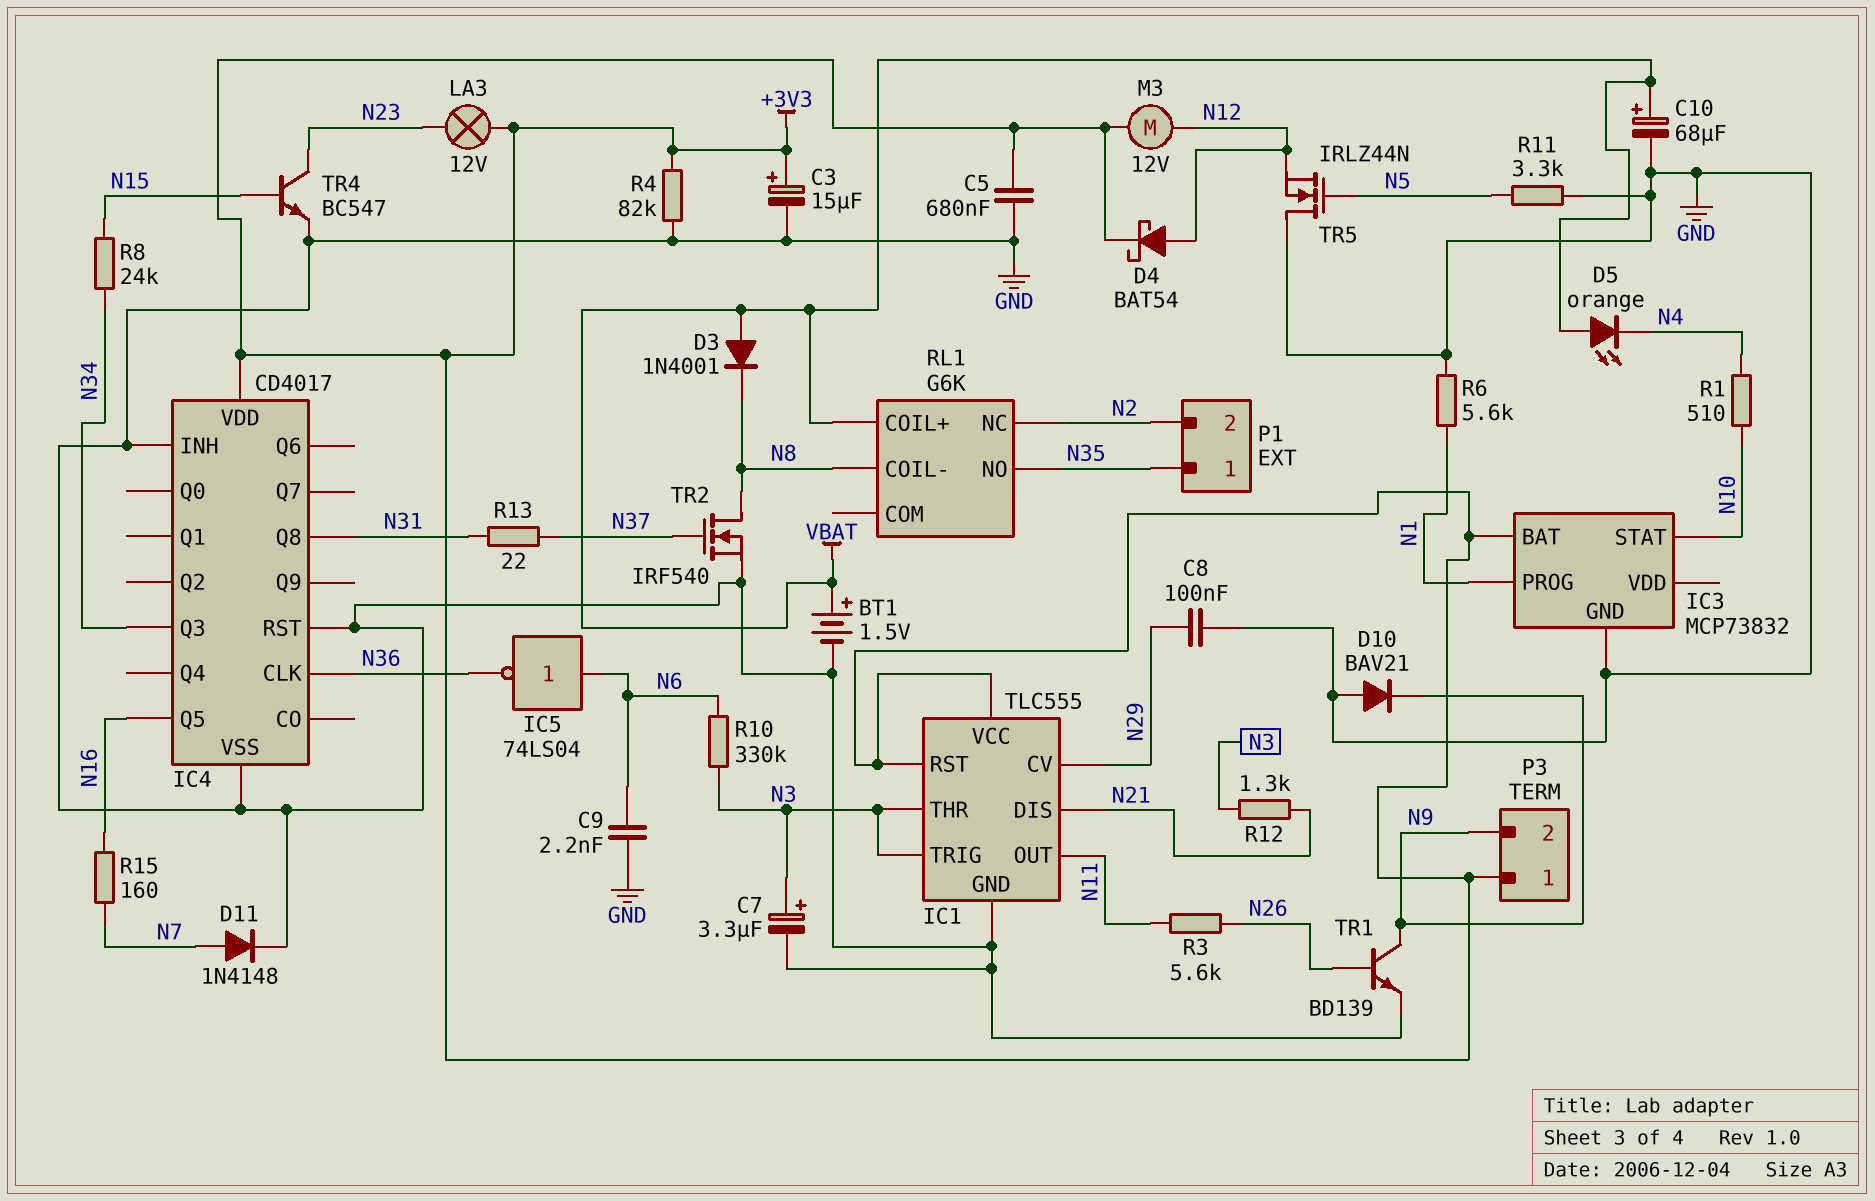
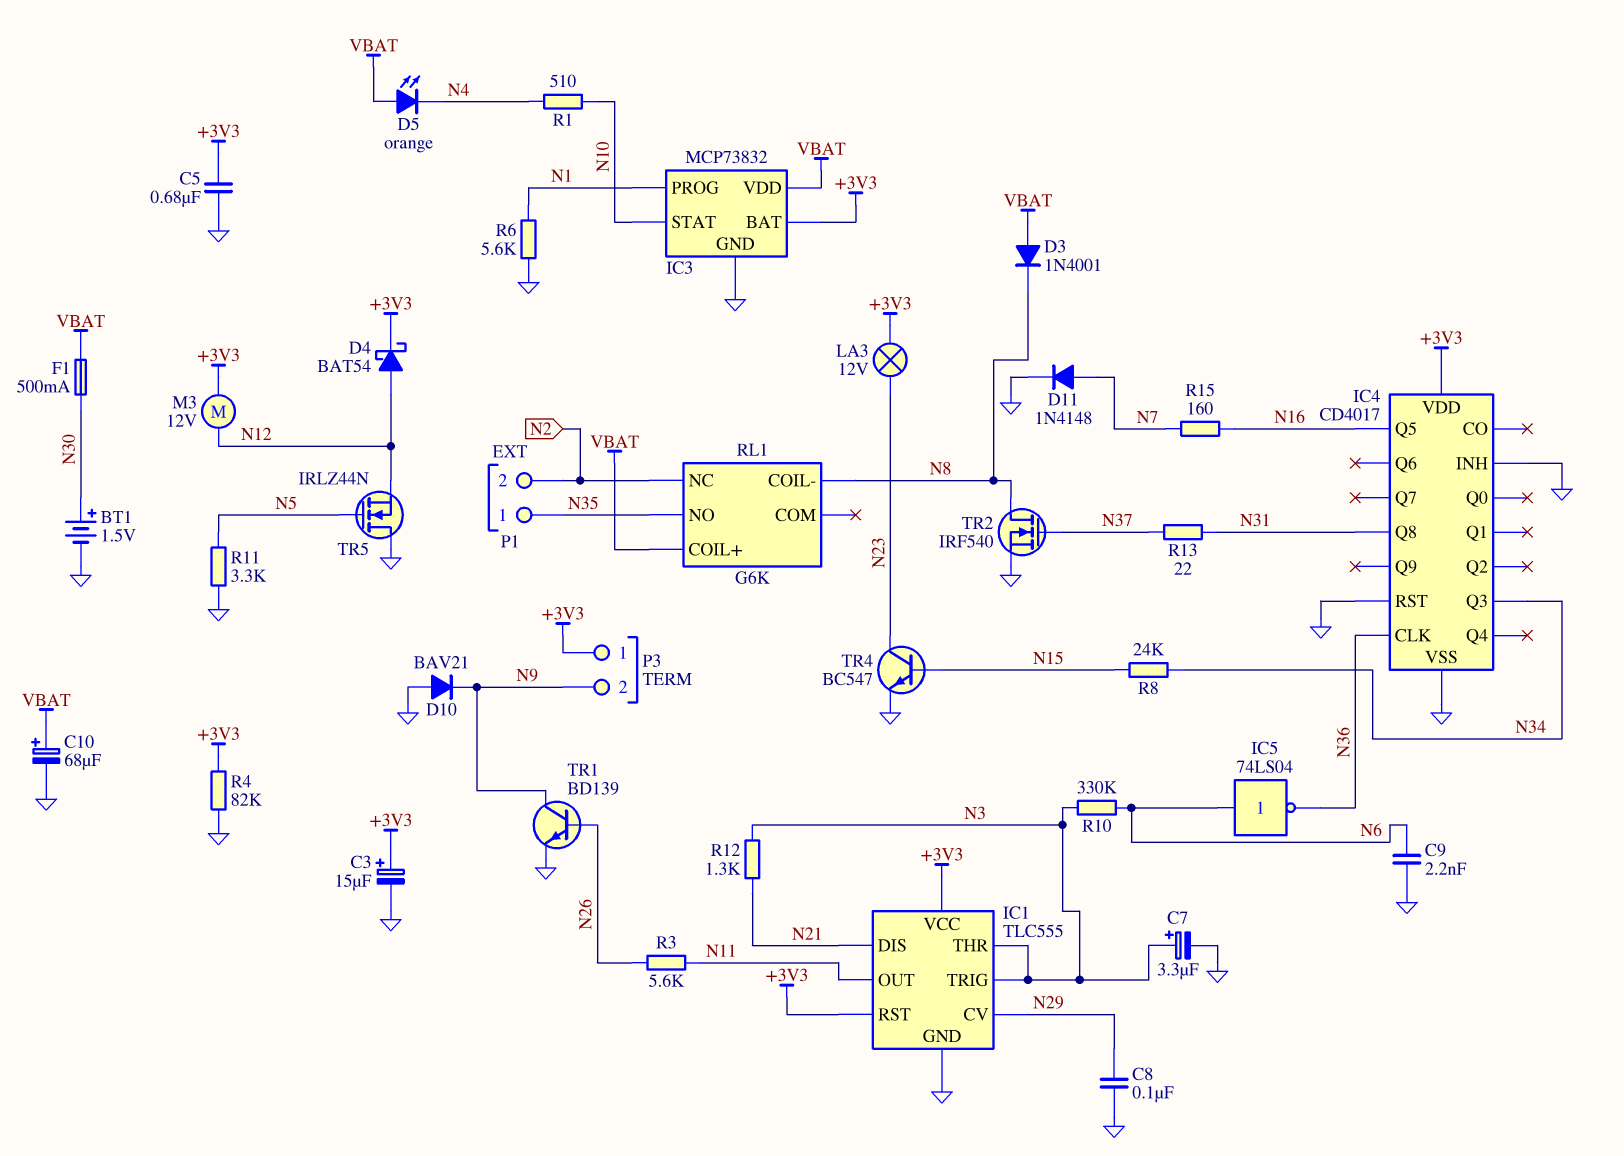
BT1: 1.5V (plus VBAT, minus GND) -> 1.5V (plus N30, minus GND)
F1: none -> 500mA (N30, VBAT)
IC3 pin VDD: none -> VBAT

